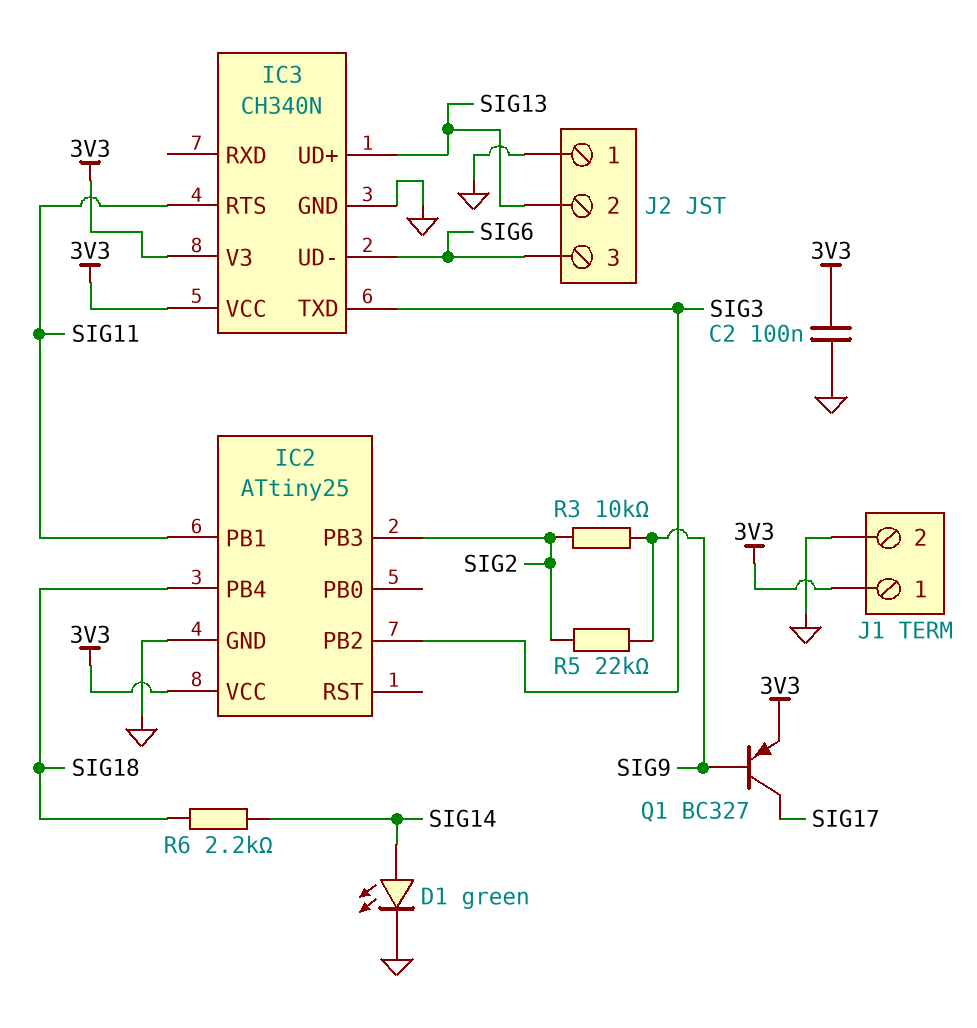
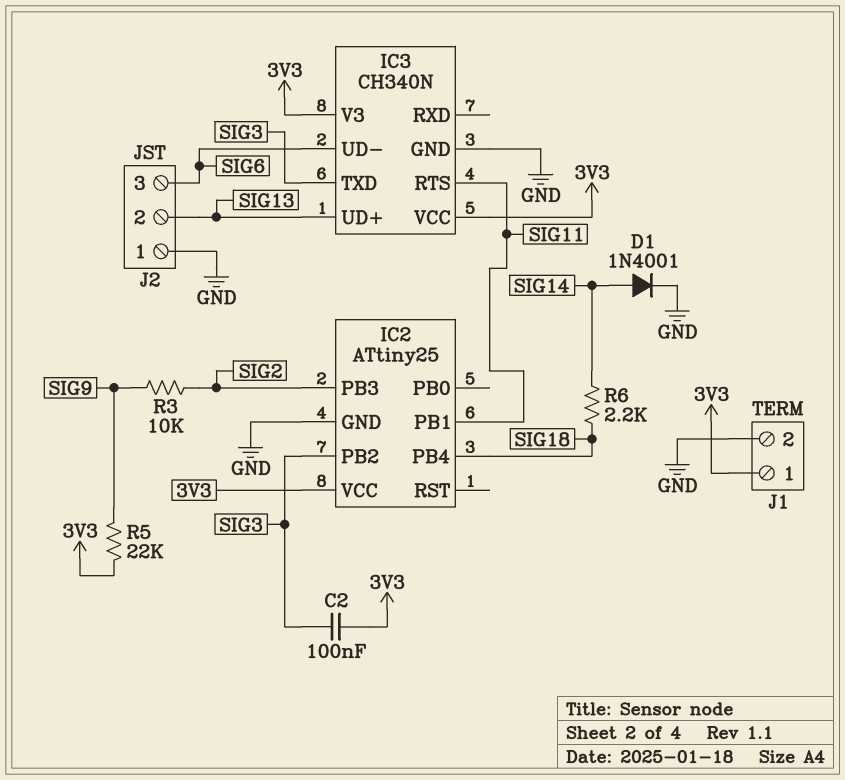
C2: 100nF (3V3, GND) -> 100nF (3V3, SIG3)
D1: LED green (A SIG14, K GND) -> diode 1N4001 (A SIG14, K GND)
Q1: PNP BC327 (B SIG9, C SIG17, E 3V3) -> none
R5: 22k (SIG2, SIG9) -> 22k (3V3, SIG9)

